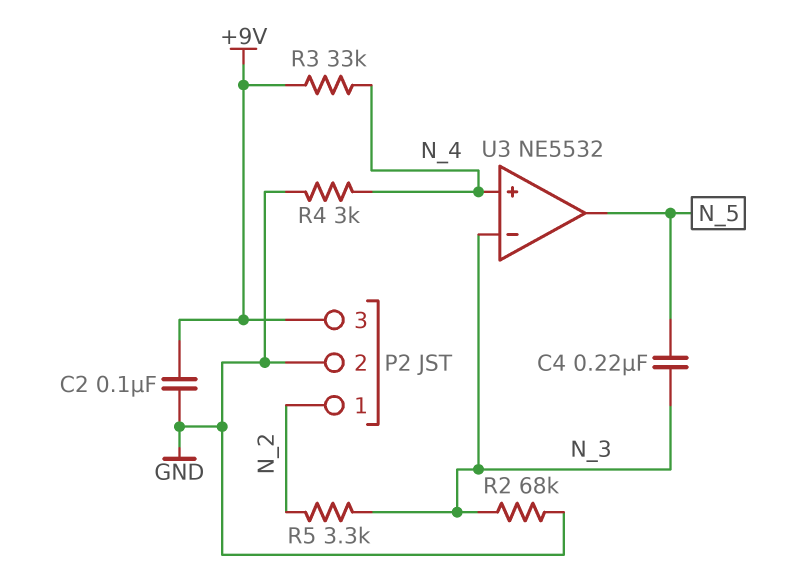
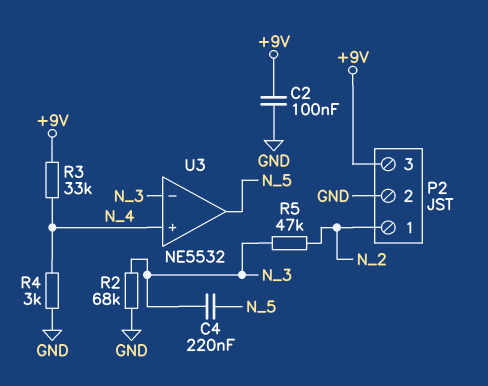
R5: 3.3k (N_2, N_3) -> 47k (N_2, N_3)

